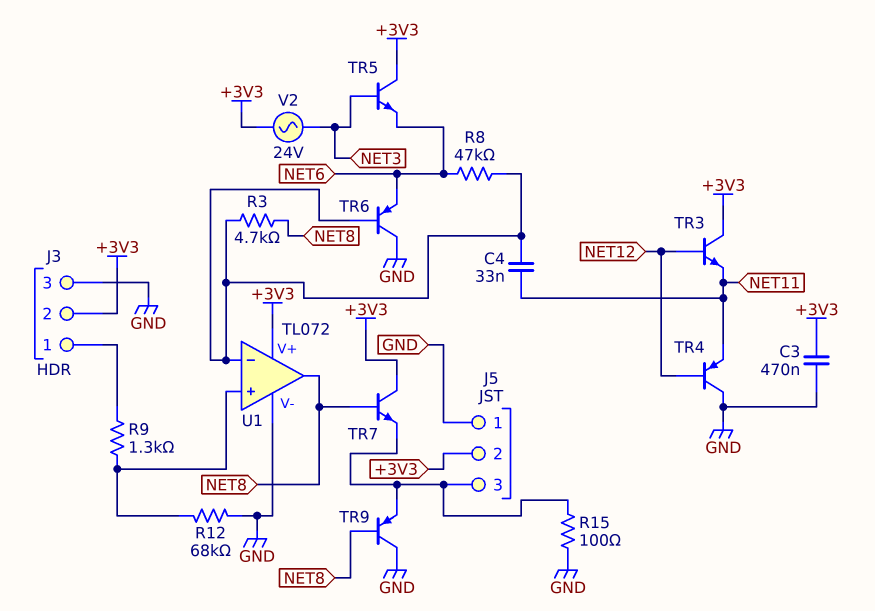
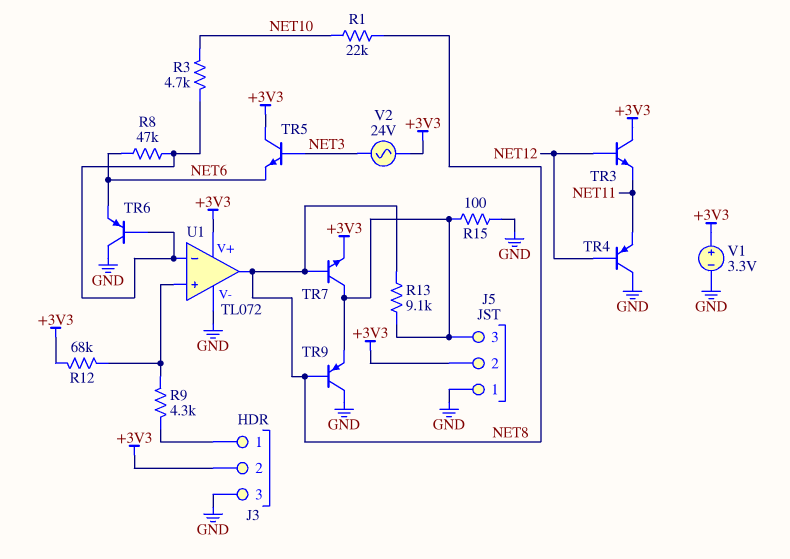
C3: 470nF (+3V3, GND) -> none
C4: 33nF (NET11, U1/in-) -> none
R1: none -> 22k (NET8, NET10)
R3: 4.7k (NET8, U1/in-) -> 4.7k (NET10, U1/in-)
R9: 1.3k (J3/1, U1/in+) -> 4.3k (J3/1, U1/in+)
R12: 68k (GND, U1/in+) -> 68k (+3V3, U1/in+)
R13: none -> 9.1k (J5/3, NET8)
TR7: NPN (B NET8, C +3V3, E J5/3) -> NPN (B NET8, C J5/3, E +3V3)
V1: none -> 3.3V (plus +3V3, minus GND)

